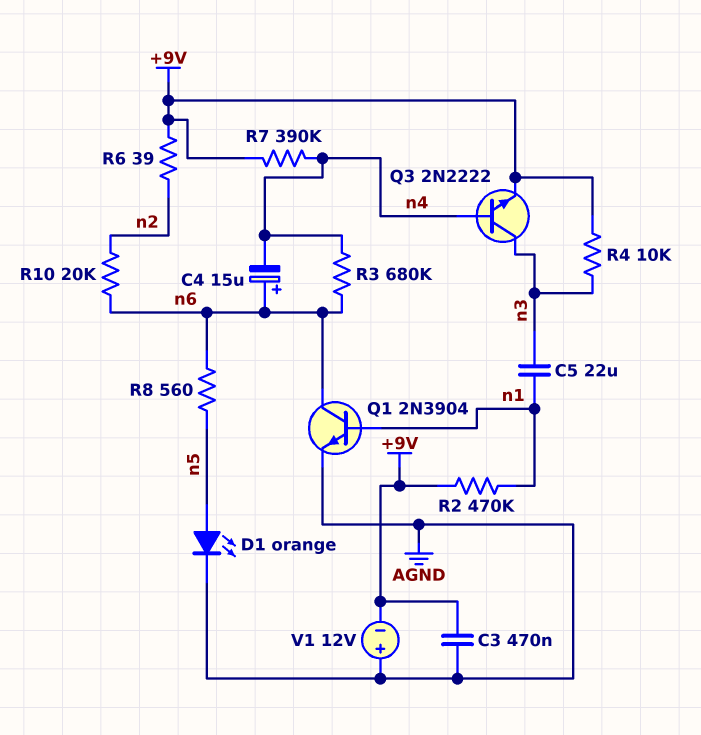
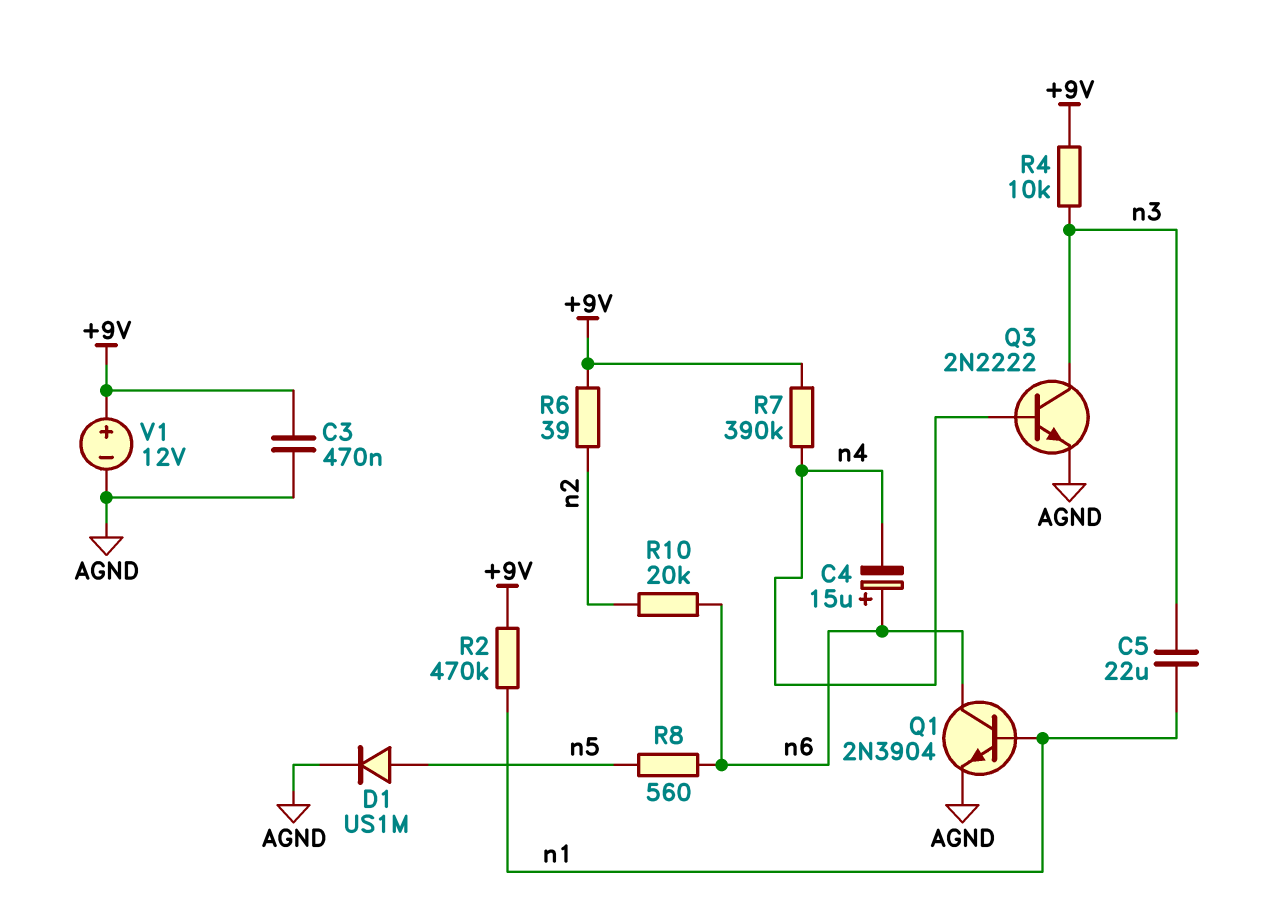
D1: LED orange (A n5, K AGND) -> diode US1M (A n5, K AGND)
Q3: NPN 2N2222 (B n4, C n3, E +9V) -> NPN 2N2222 (B n4, C n3, E AGND)
R3: 680k (n4, n6) -> none
V1: 12V (plus AGND, minus +9V) -> 12V (plus +9V, minus AGND)

